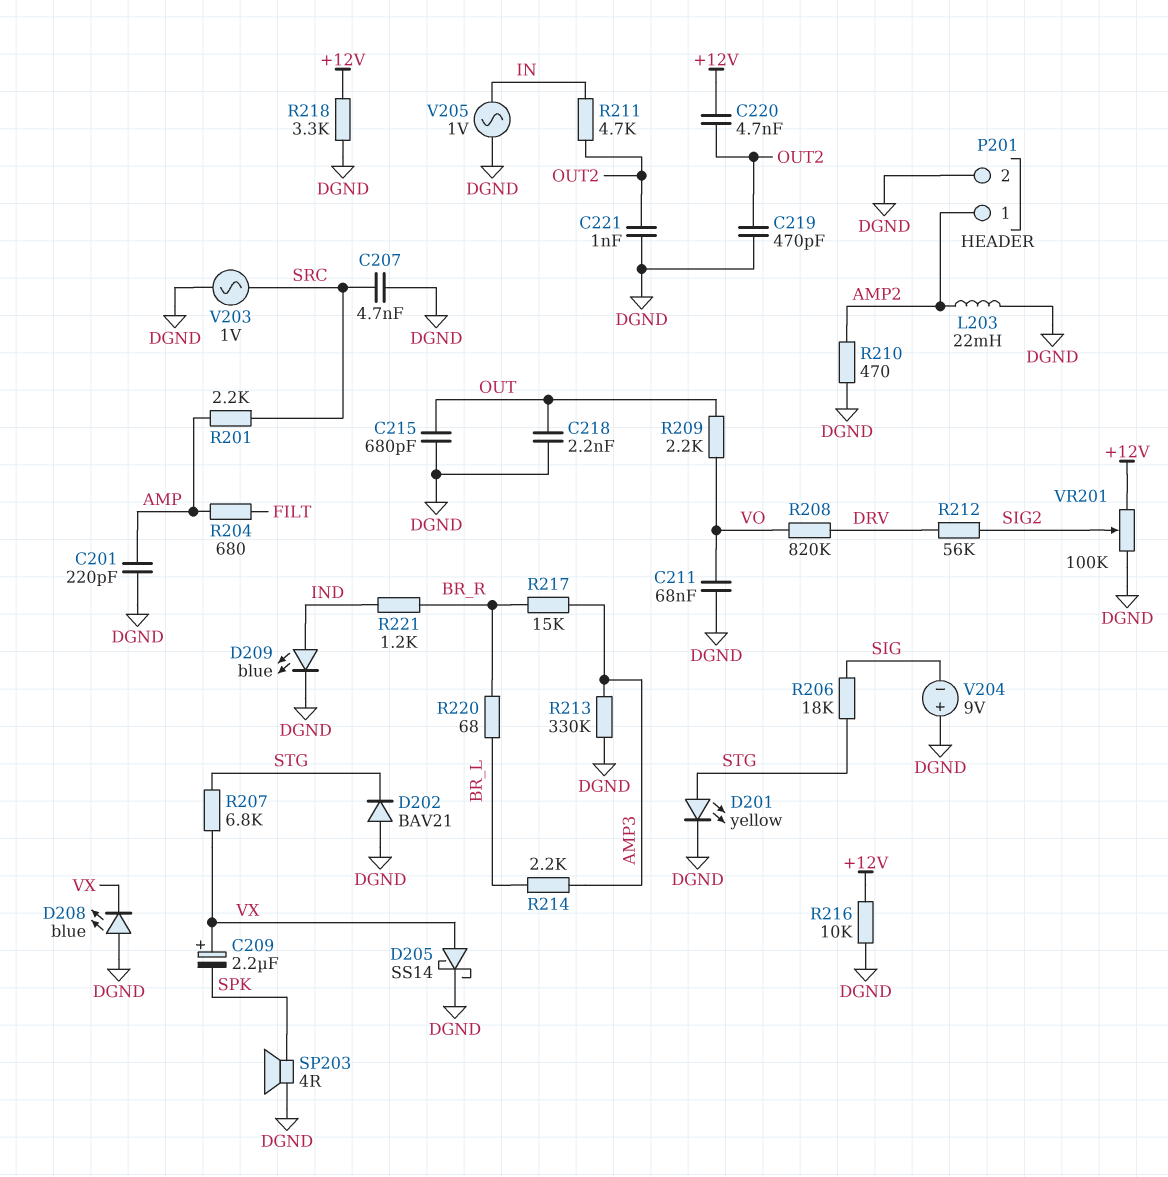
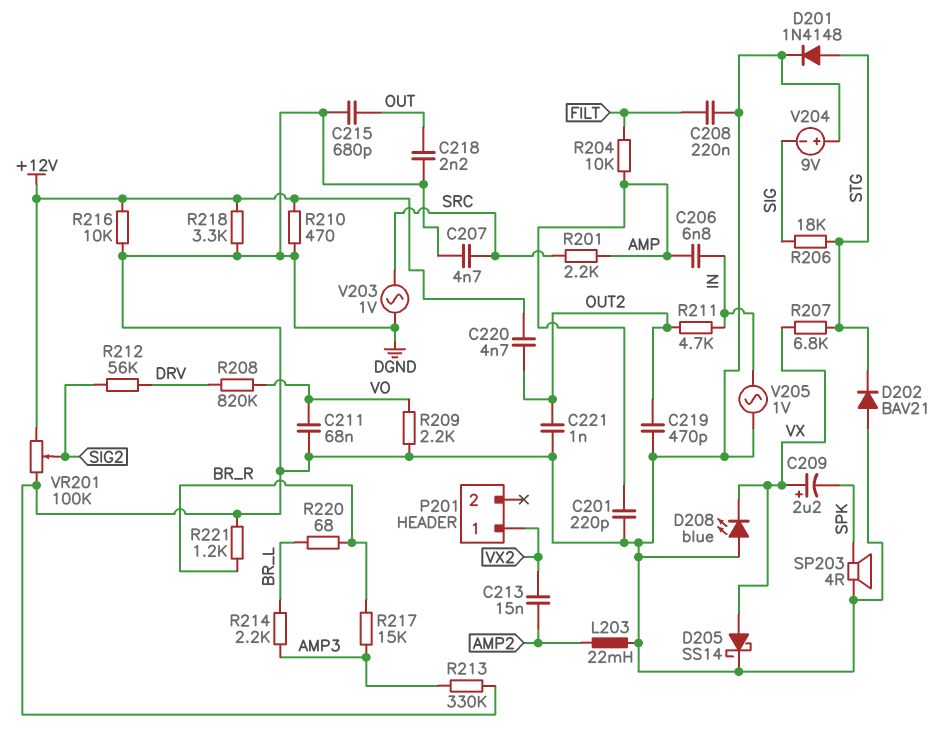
C206: none -> 6.8nF (AMP, IN)
C208: none -> 220nF (DGND, FILT)
C213: none -> 15nF (AMP2, VX2)
D201: LED yellow (A STG, K DGND) -> diode 1N4148 (A STG, K DGND)
D209: LED blue (A IND, K DGND) -> none
P201 pin 1: AMP2 -> VX2
P201 pin 2: DGND -> none
R204: 680 (AMP, FILT) -> 10k (AMP, FILT)
R209: 2.2k (OUT, VO) -> 2.2k (DGND, VO)
R210: 470 (AMP2, DGND) -> 470 (+12V, DGND)
R221: 1.2k (BR_R, IND) -> 1.2k (BR_R, DGND)

